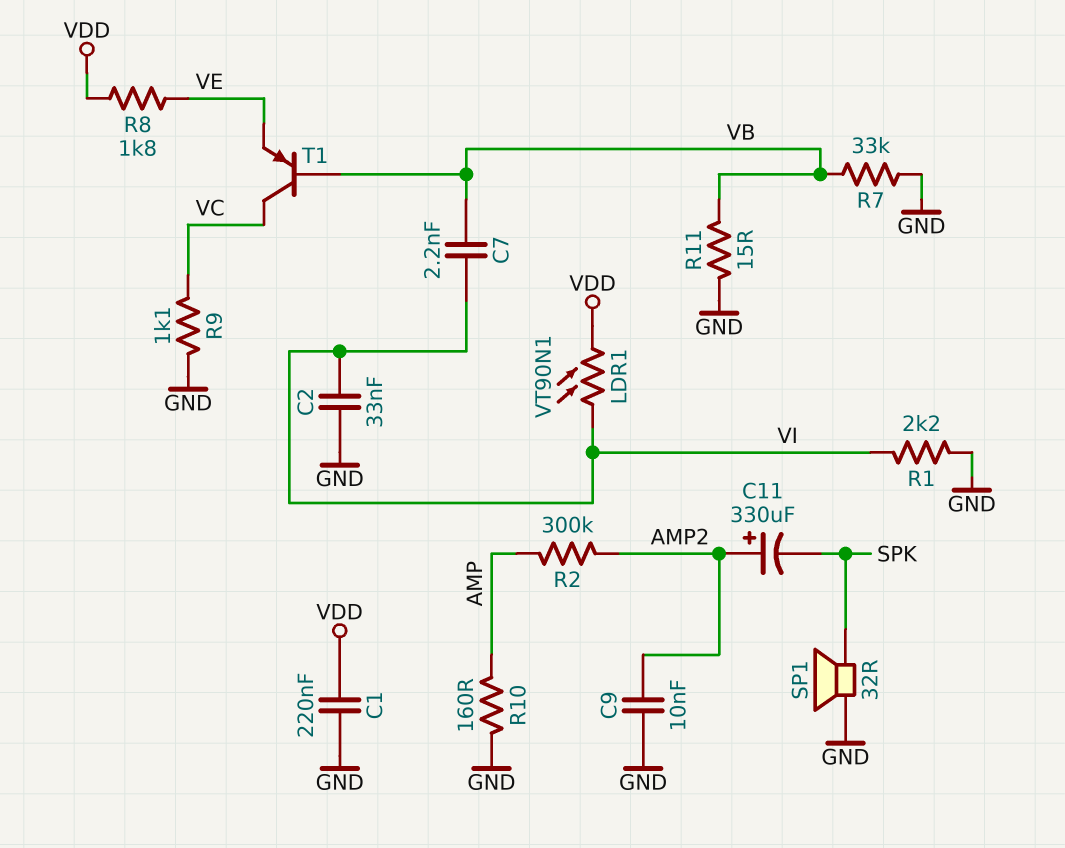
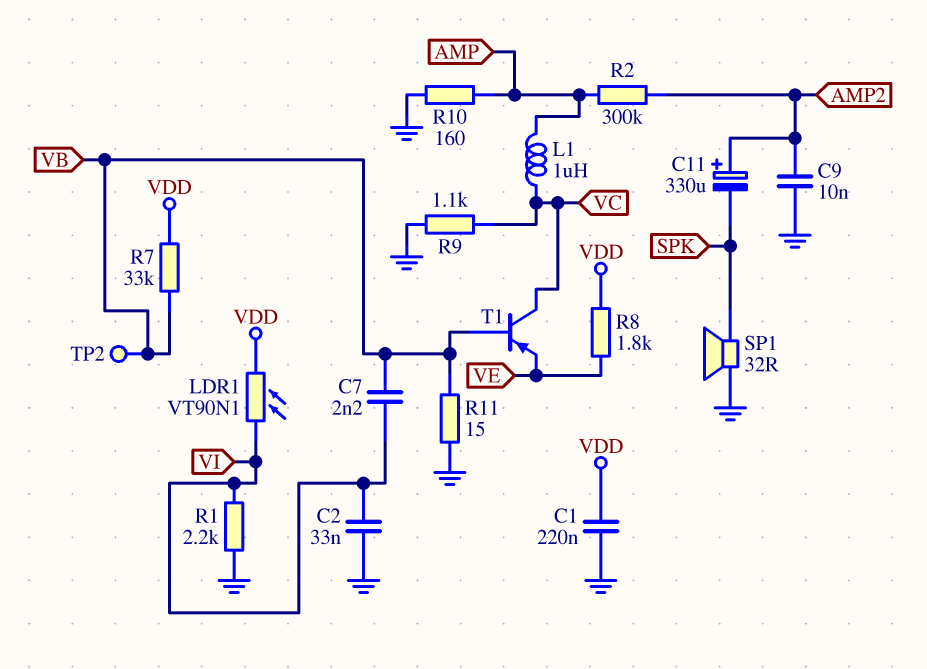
L1: none -> 1uH (AMP, VC)
R7: 33k (GND, VB) -> 33k (VB, VDD)
TP2: none -> test point (VB)

